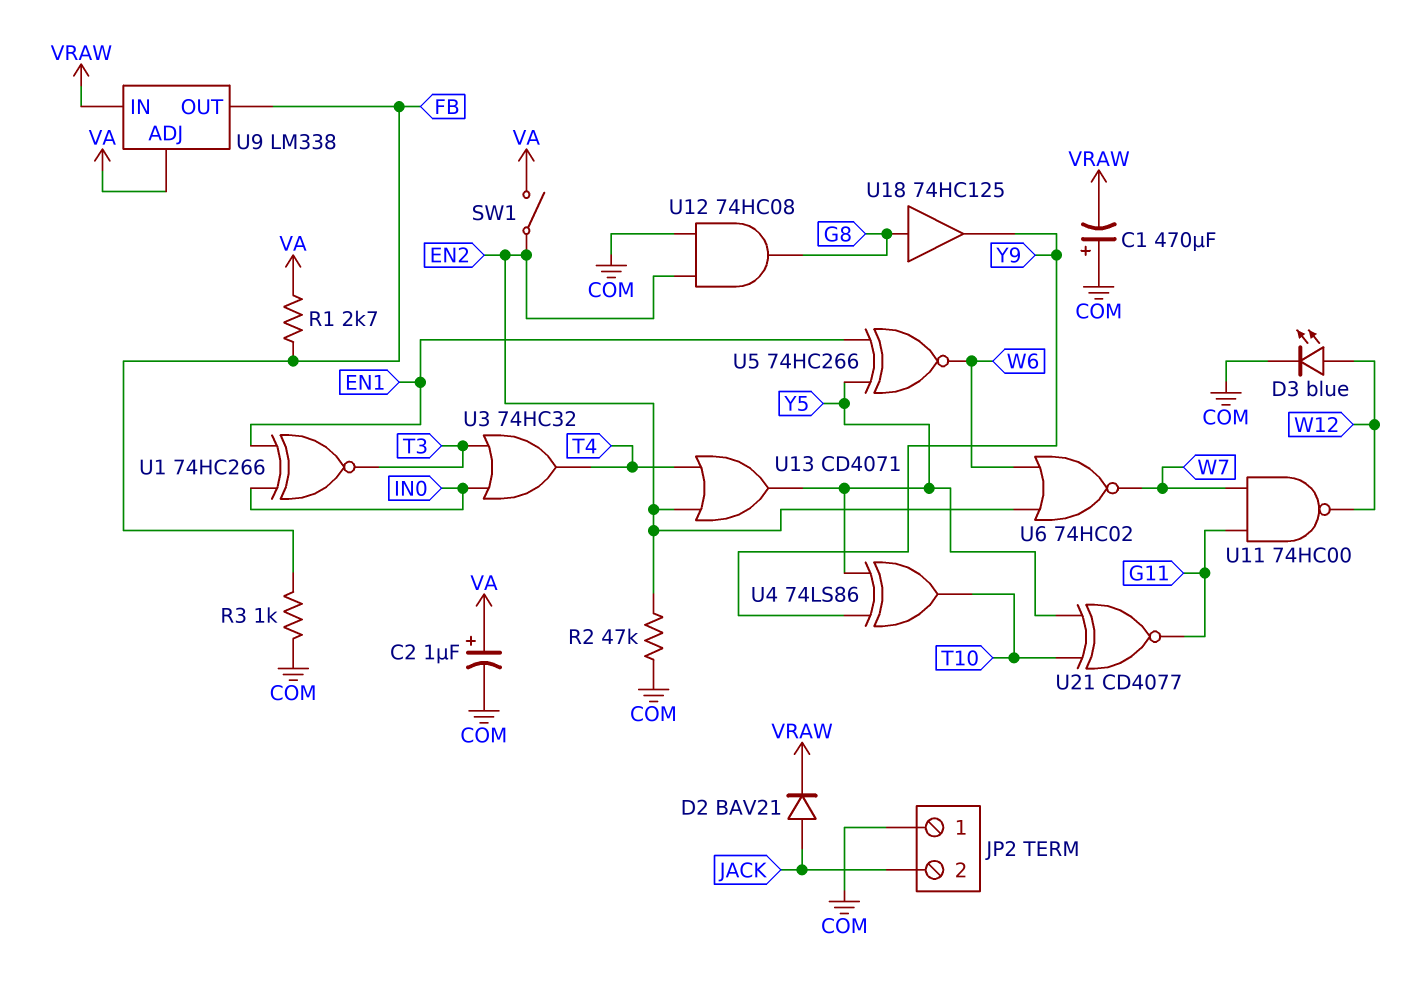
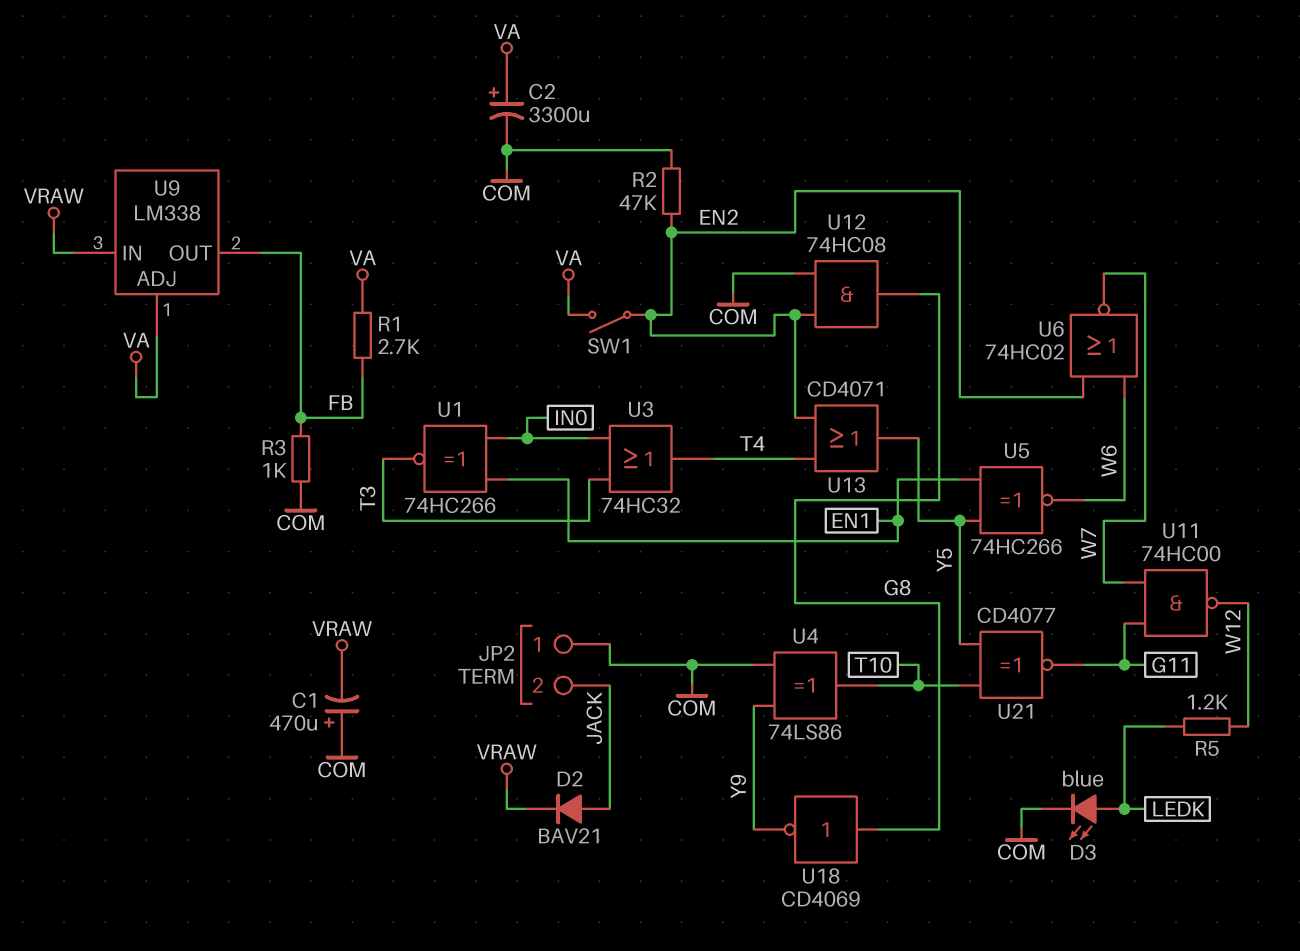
C2: 1uF (plus VA, minus COM) -> 3300uF (plus VA, minus COM)
D3: LED blue (A W12, K COM) -> LED blue (A LEDK, K COM)
R5: none -> 1.2k (LEDK, W12)
U4: XOR 74LS86 (in Y5, in Y9, out T10) -> XOR 74LS86 (in COM, in Y9, out T10)
U18: buffer 74HC125 (in G8, out Y9) -> NOT CD4069 (in G8, out Y9)

